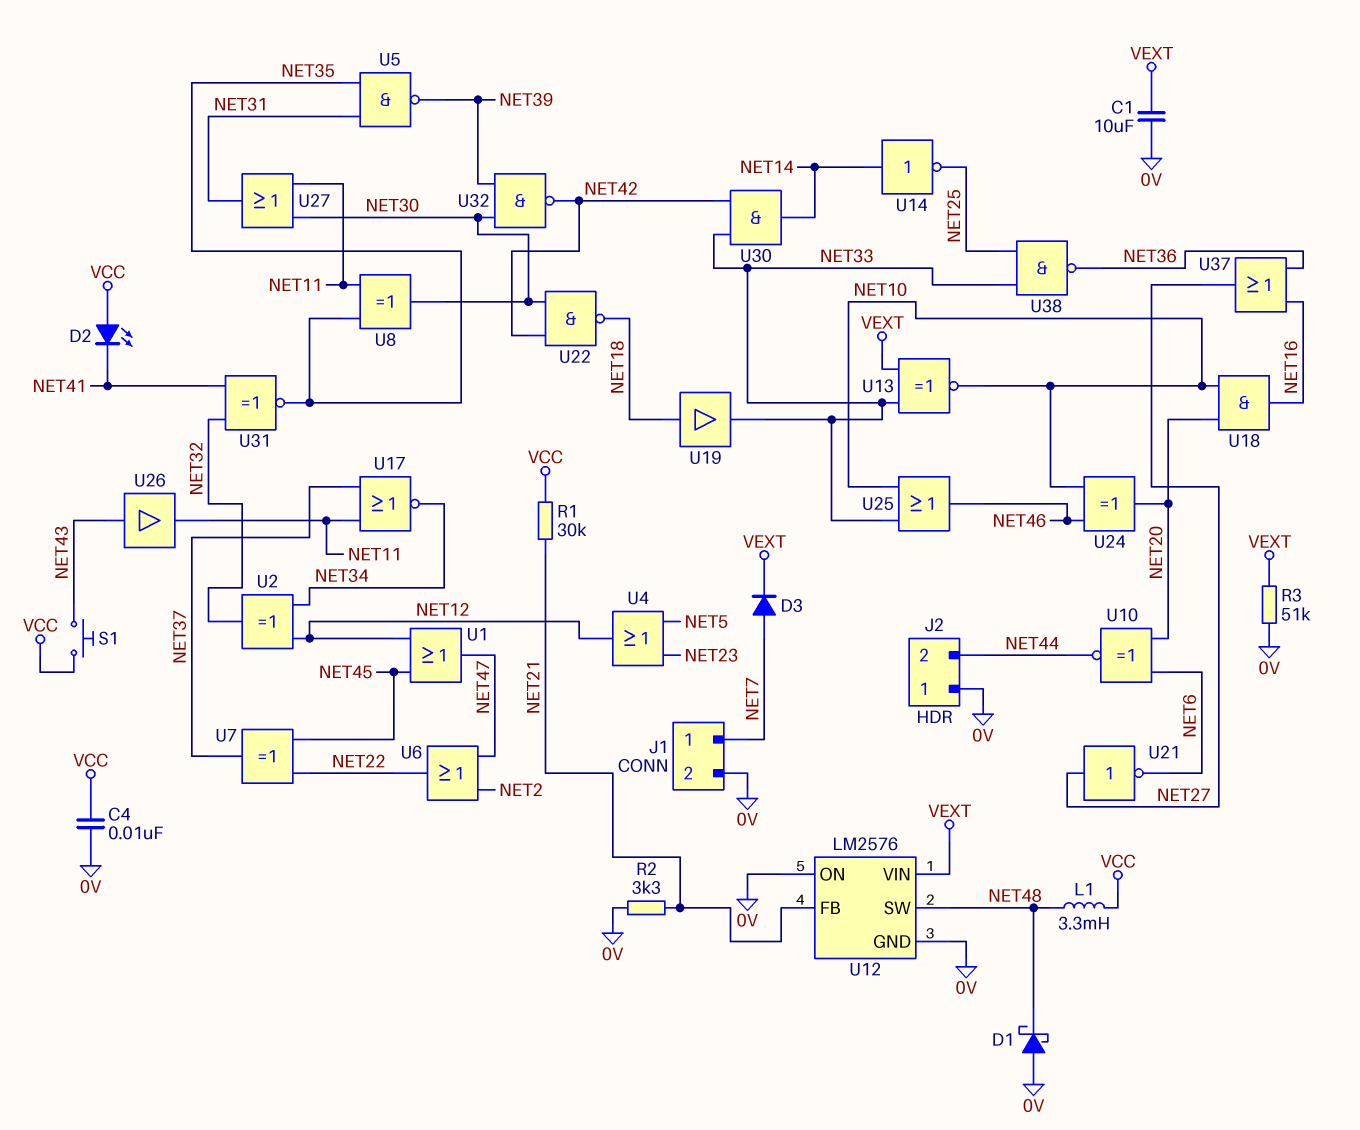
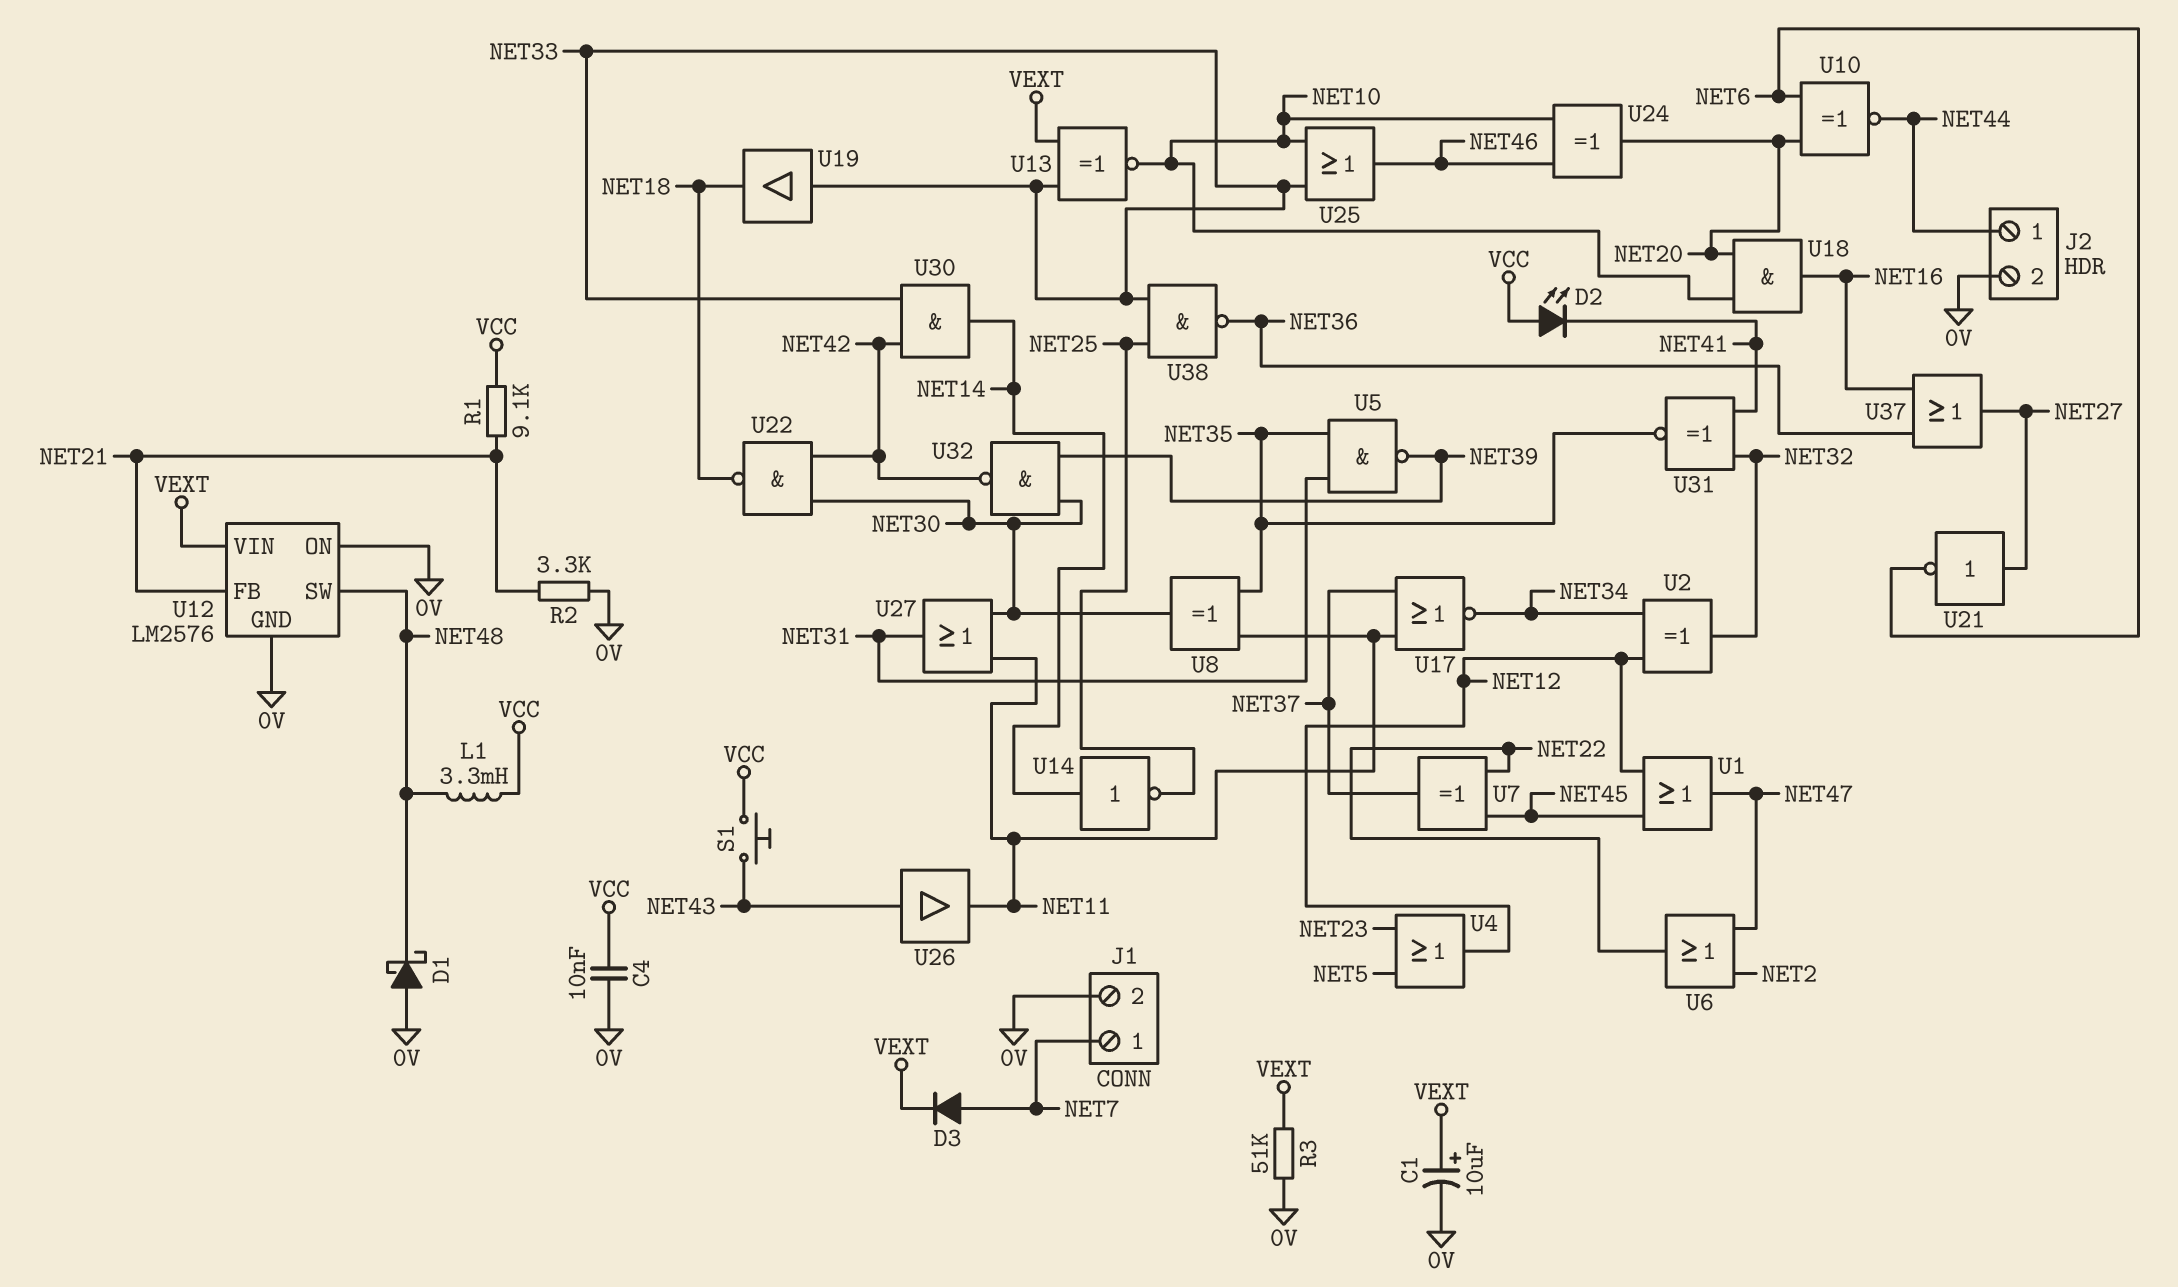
C1: 10uF (0V, VEXT) -> 10uF (plus VEXT, minus 0V)
J2 pin 1: 0V -> NET44
J2 pin 2: NET44 -> 0V
R1: 30k (NET21, VCC) -> 9.1k (NET21, VCC)
U19: buffer (in NET18, out NET33) -> buffer (in NET33, out NET18)

